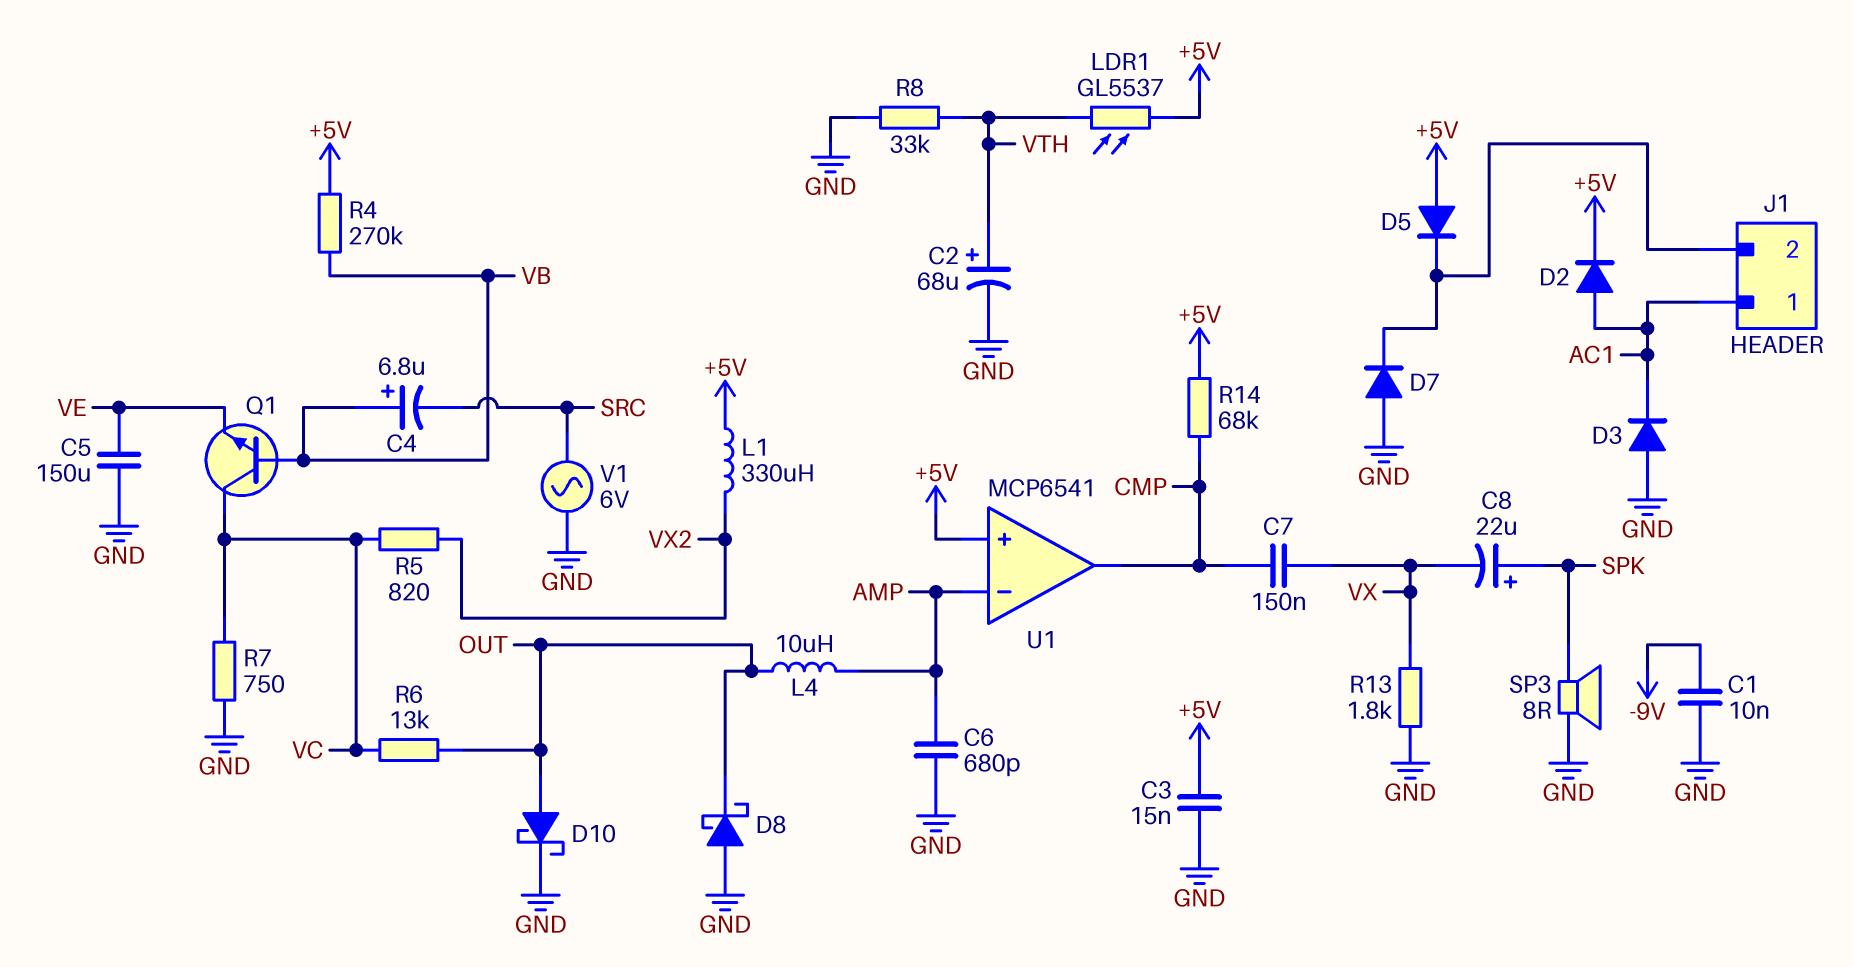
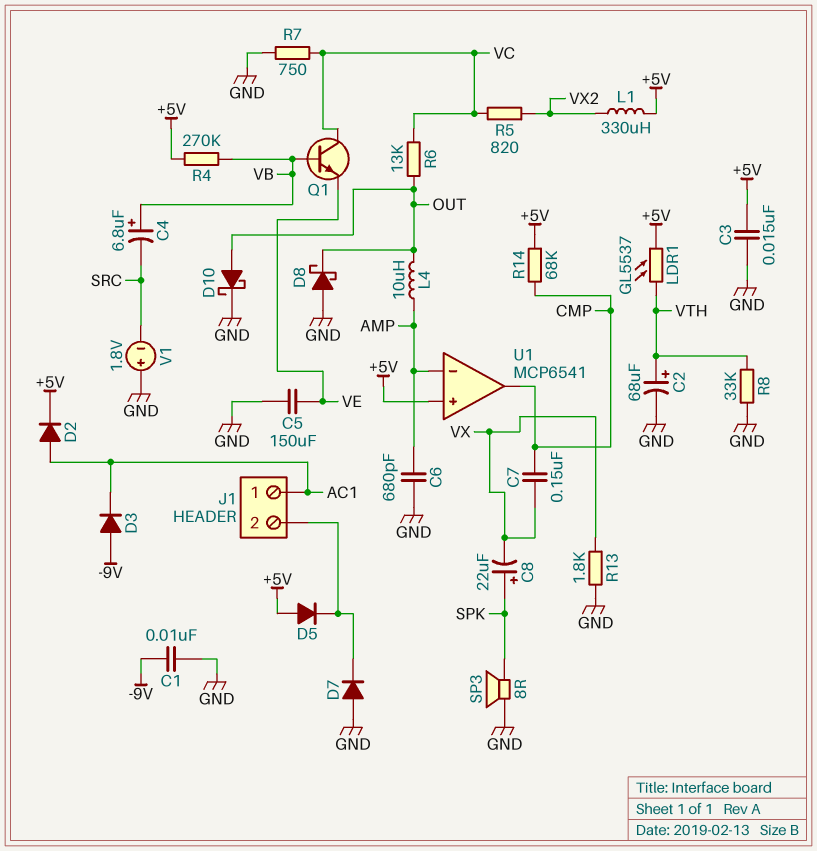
D3: diode (A GND, K AC1) -> diode (A -9V, K AC1)
V1: AC 6V (GND, SRC) -> 1.8V (plus GND, minus SRC)

